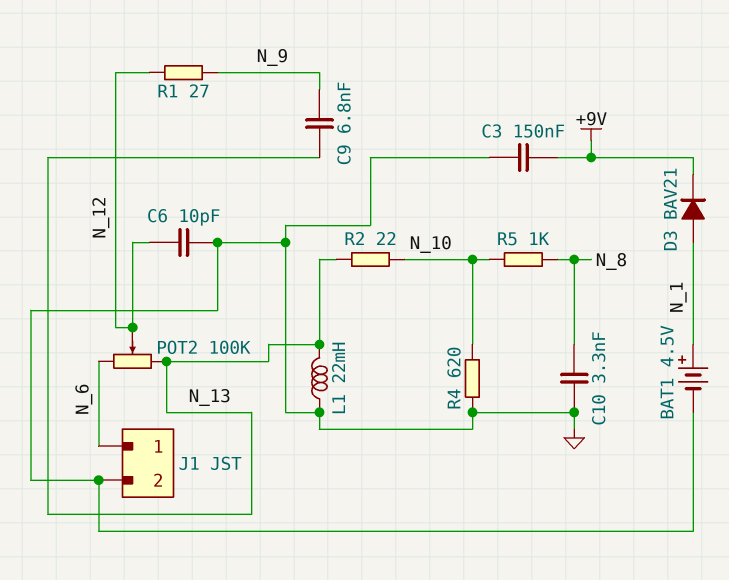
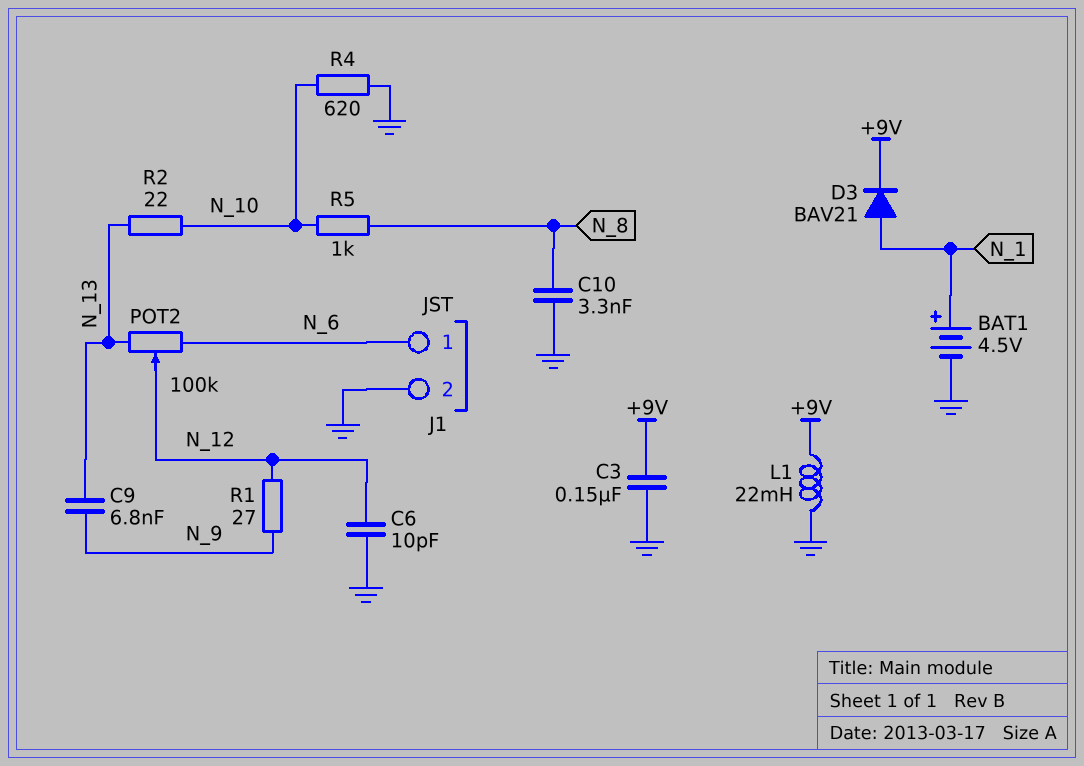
L1: 22mH (GND, N_13) -> 22mH (+9V, GND)

